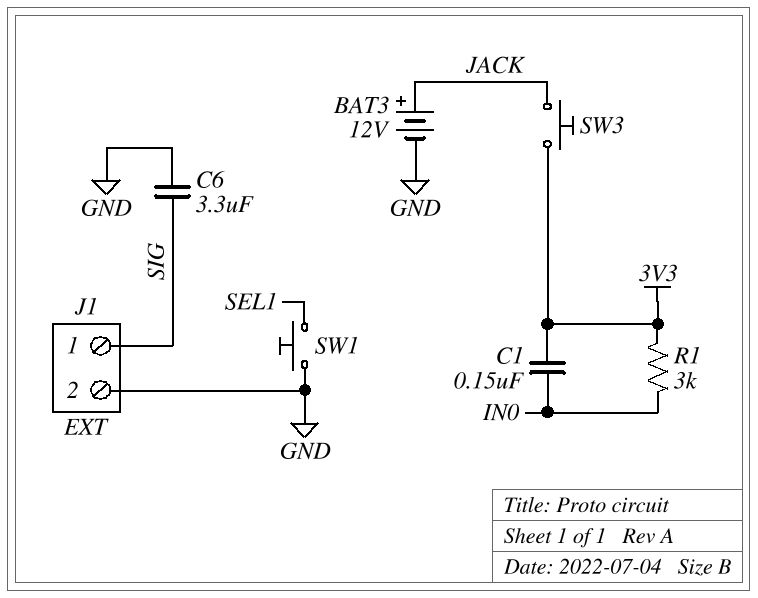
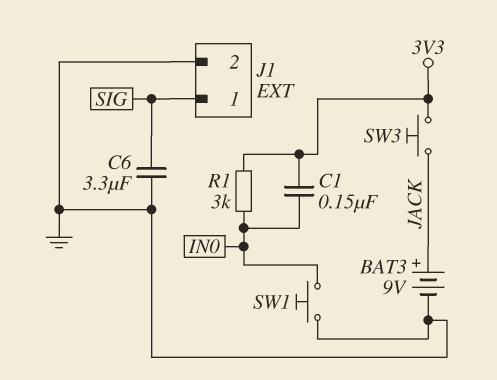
BAT3: 12V (plus JACK, minus GND) -> 9V (plus JACK, minus GND)
SW1: button (GND, SEL1) -> button (GND, IN0)

